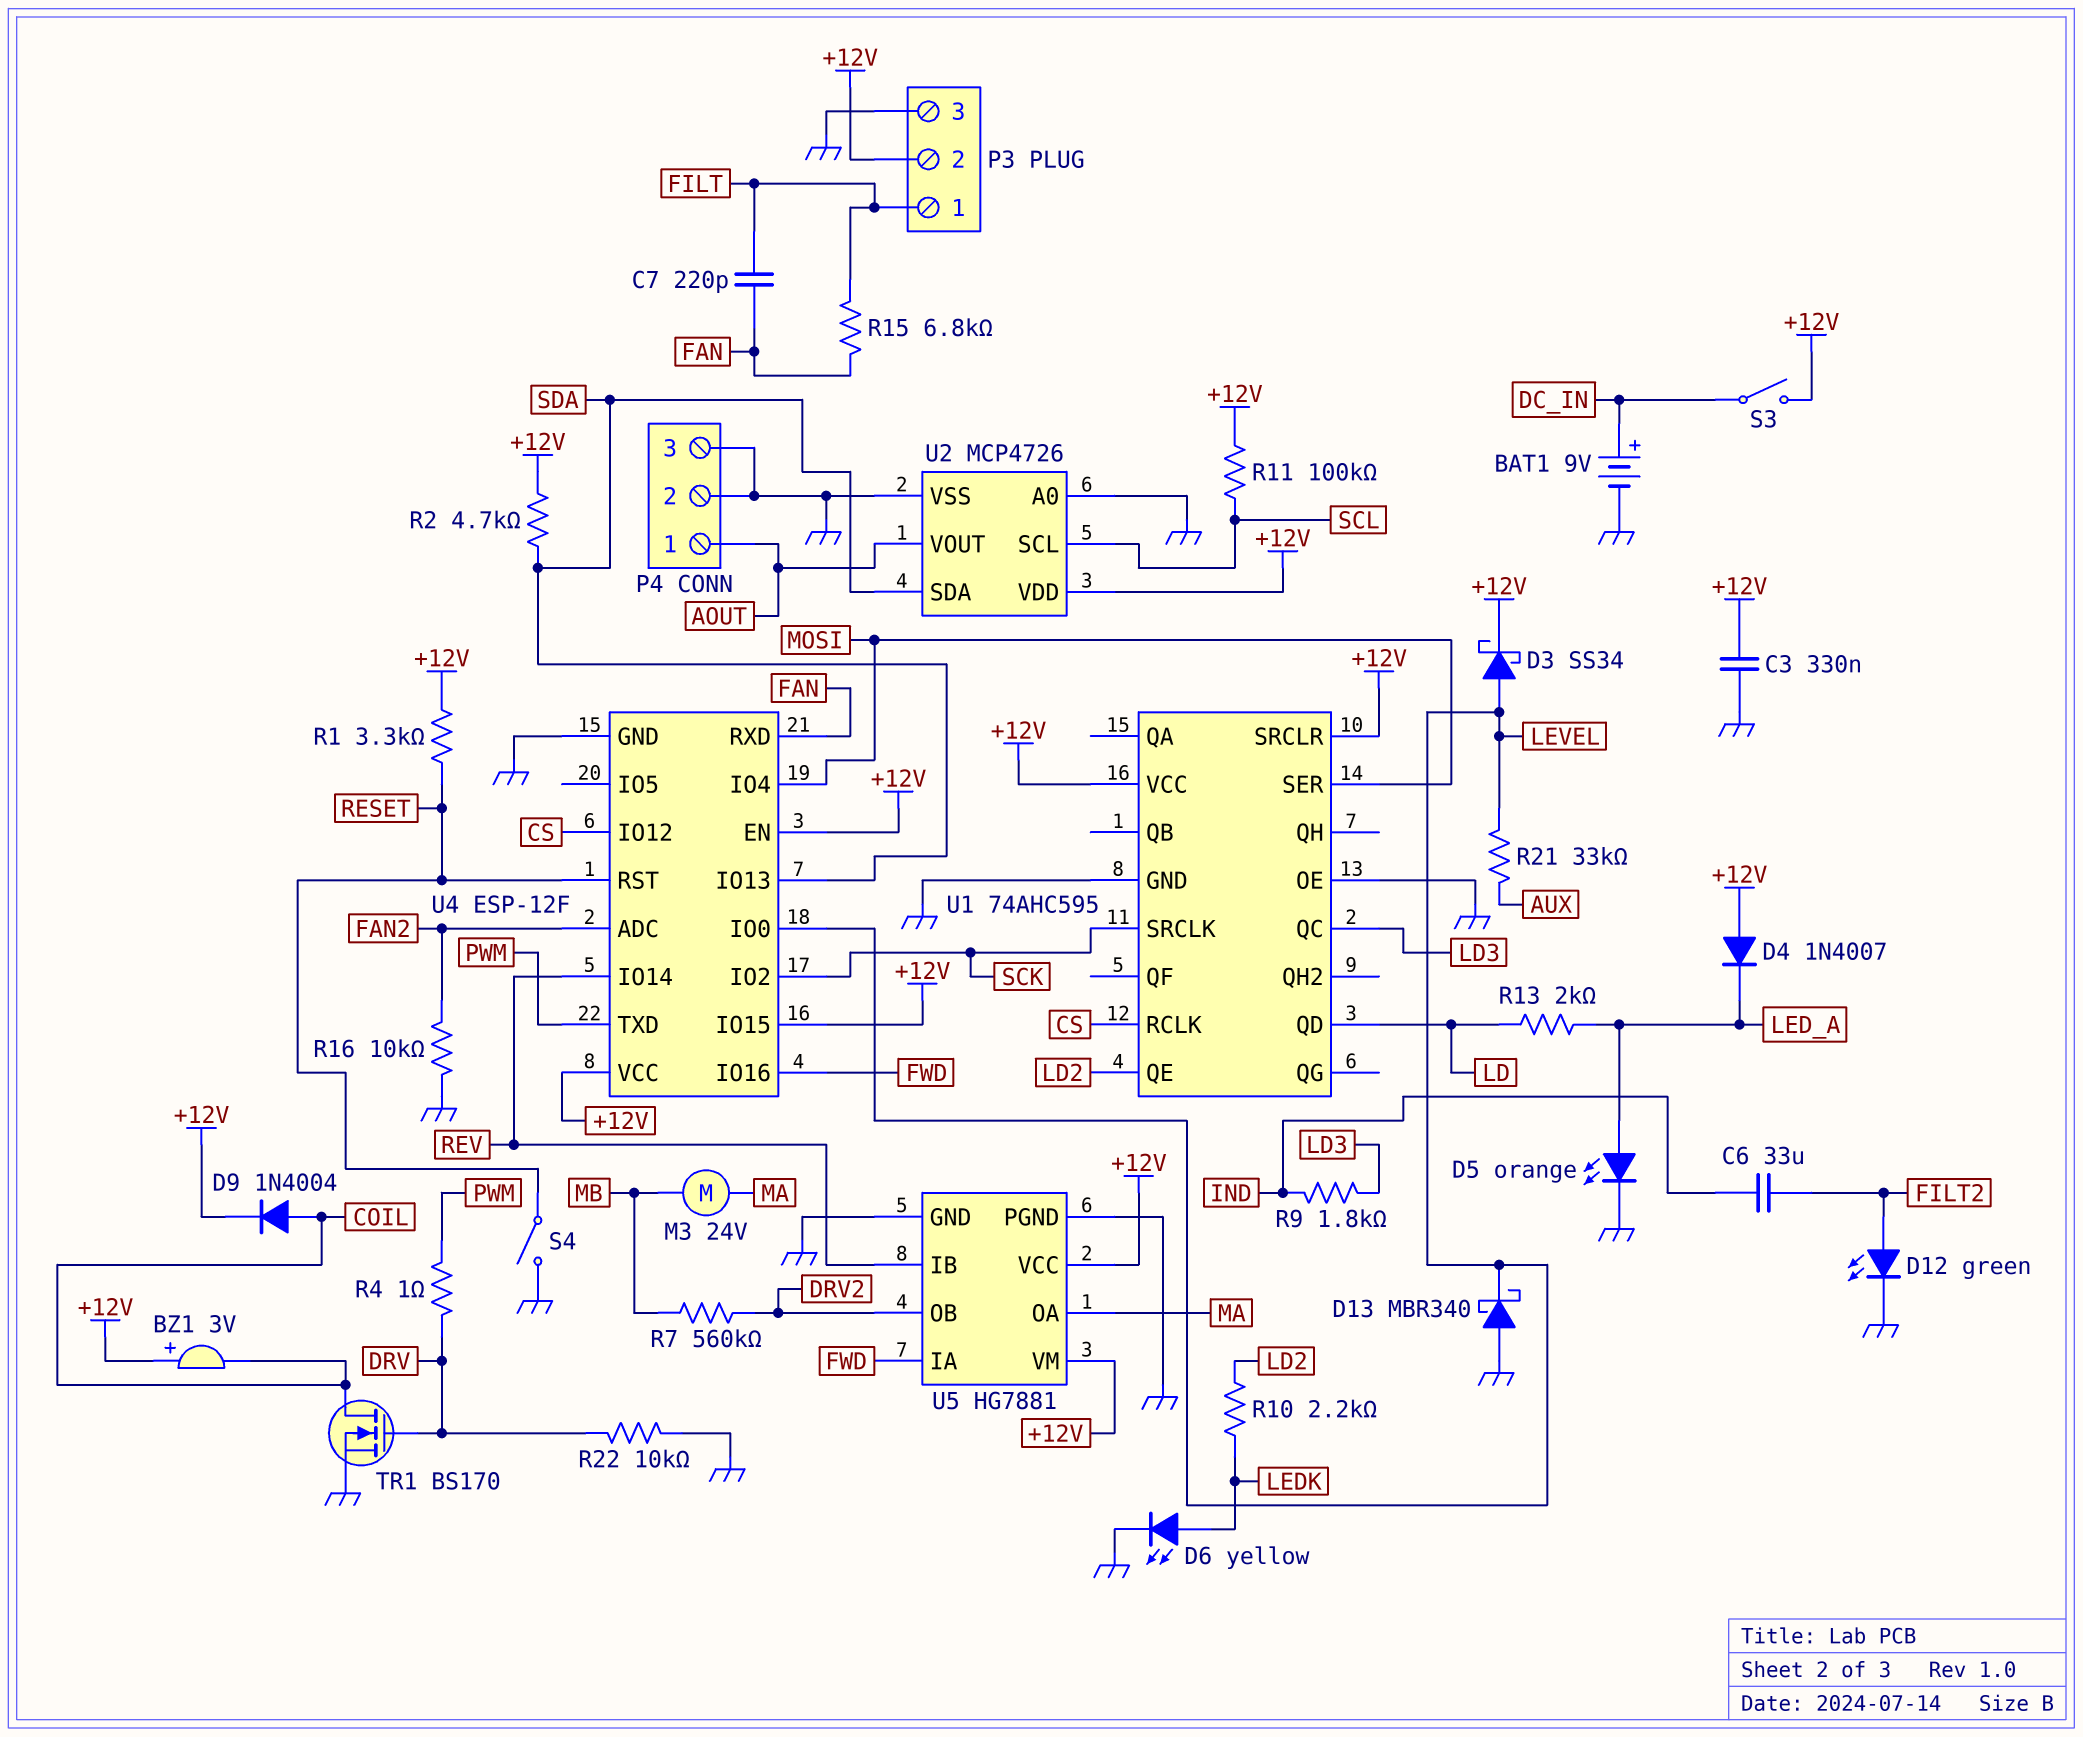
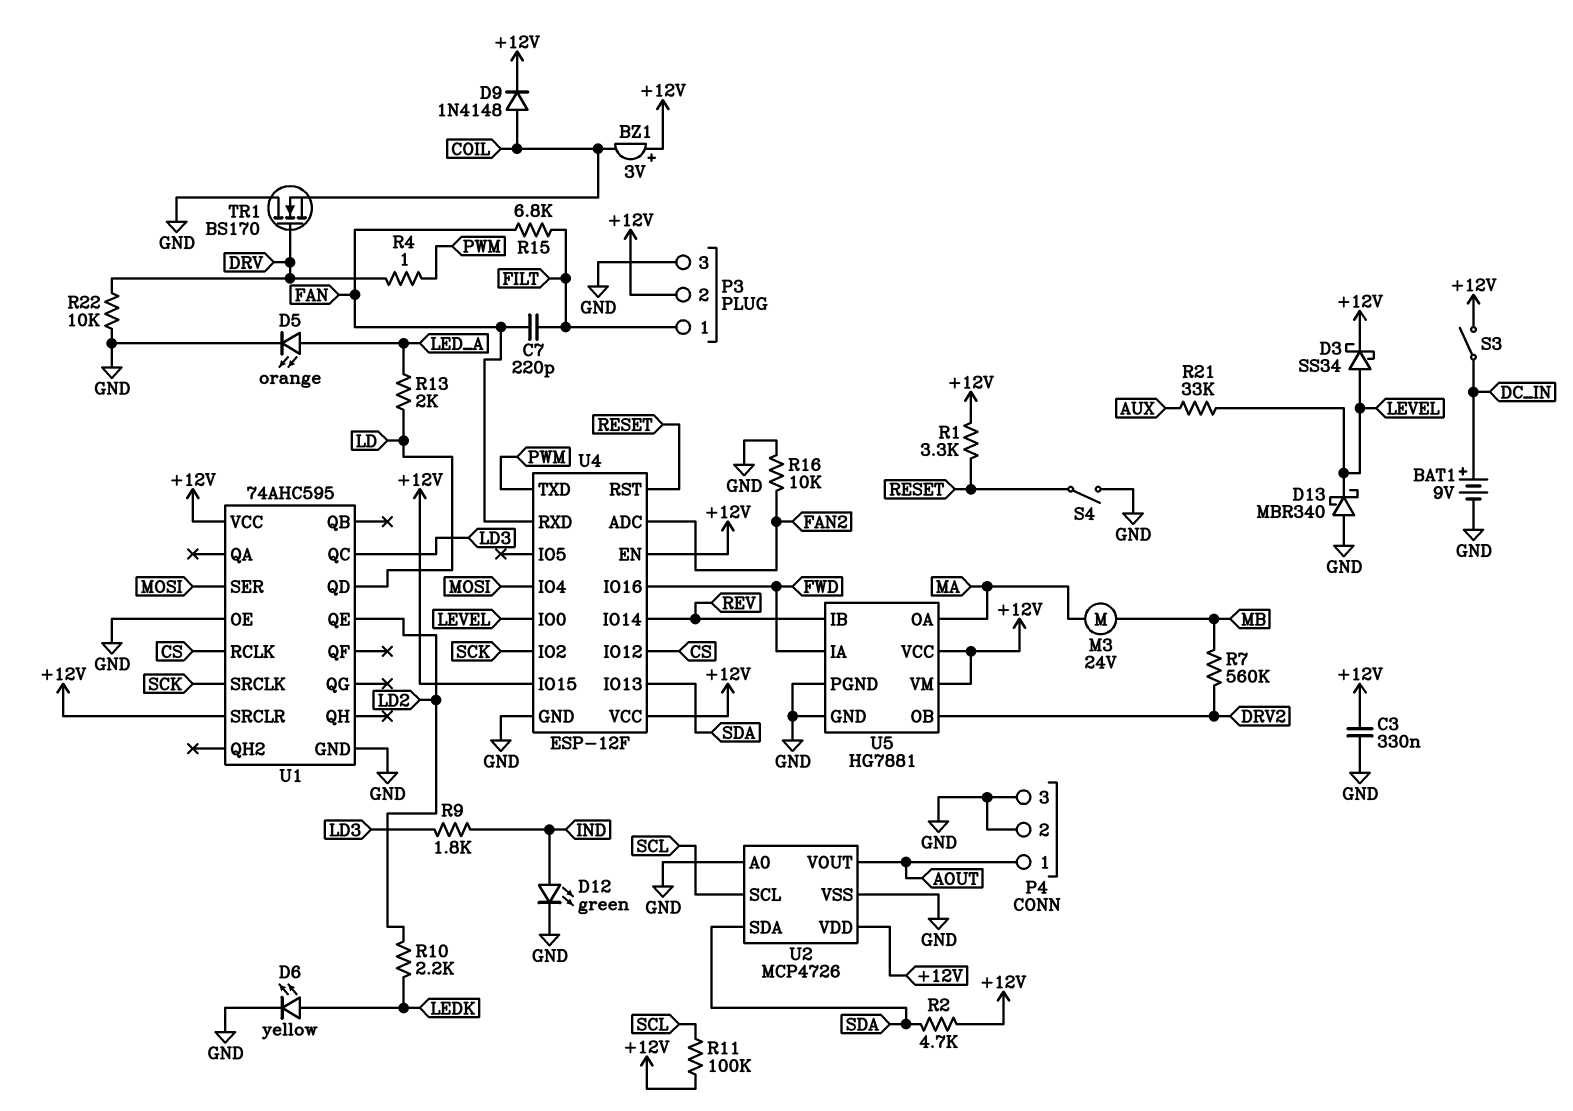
C6: 33uF (FILT2, IND) -> none
D4: diode 1N4007 (A +12V, K LED_A) -> none
D9: diode 1N4004 (A COIL, K +12V) -> diode 1N4148 (A COIL, K +12V)
D12: LED green (A FILT2, K GND) -> LED green (A IND, K GND)
TR1: NMOS BS170 (G DRV, D COIL, S GND) -> NMOS BS170 (G DRV, D GND, S COIL)

